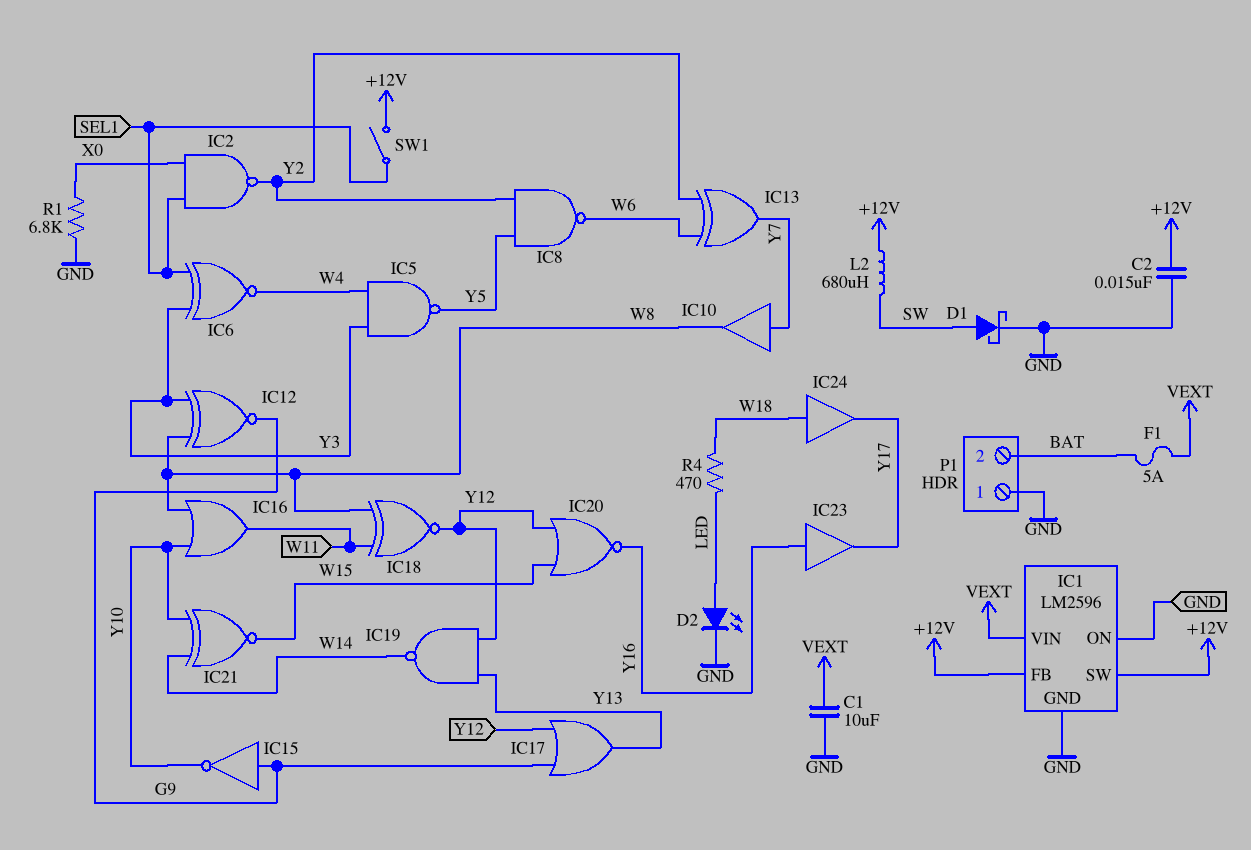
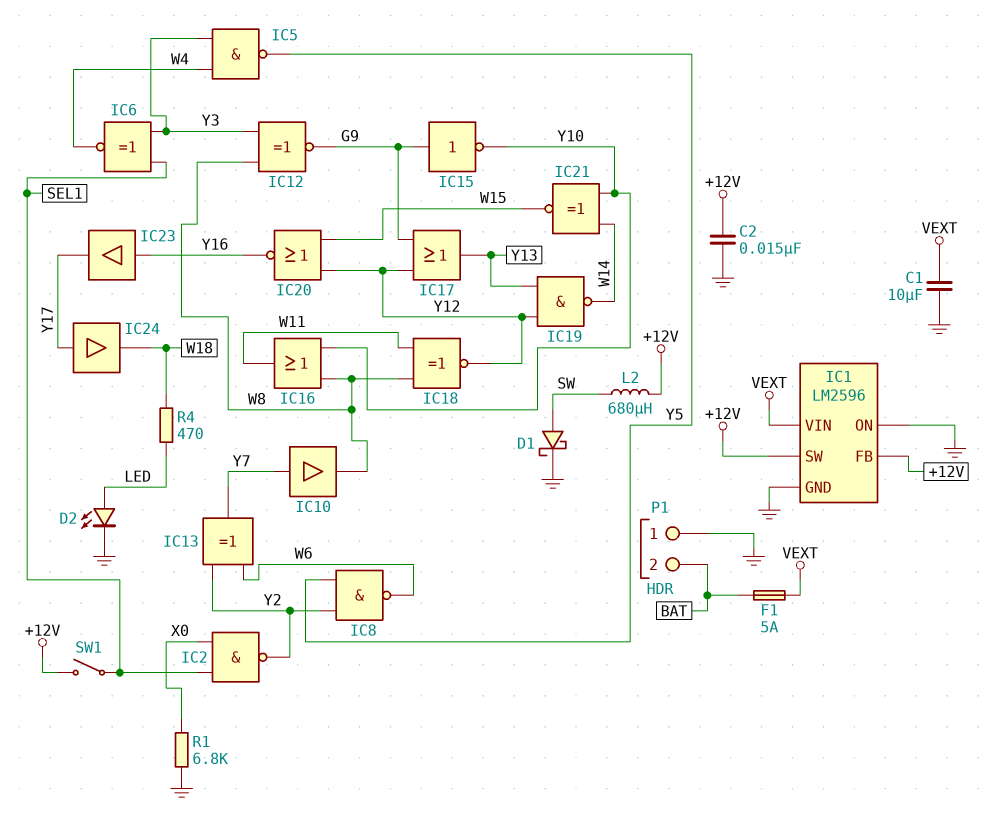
IC24: buffer (in W18, out Y17) -> buffer (in Y17, out W18)

